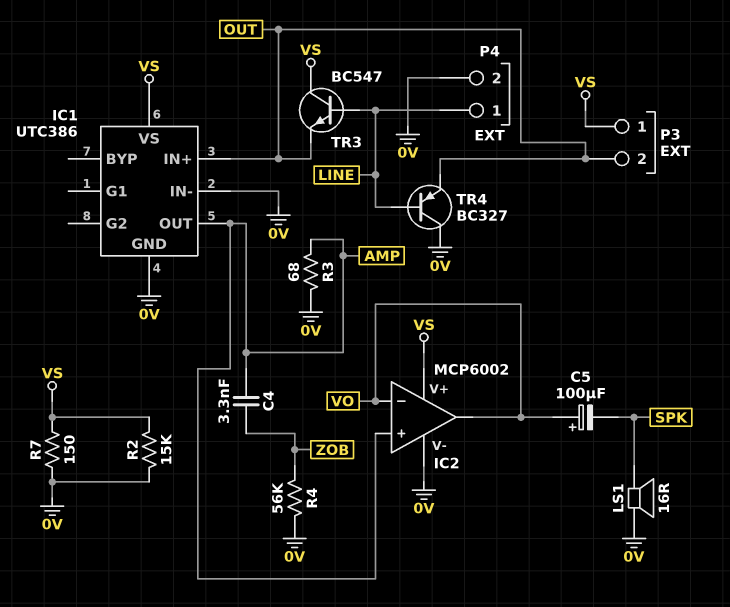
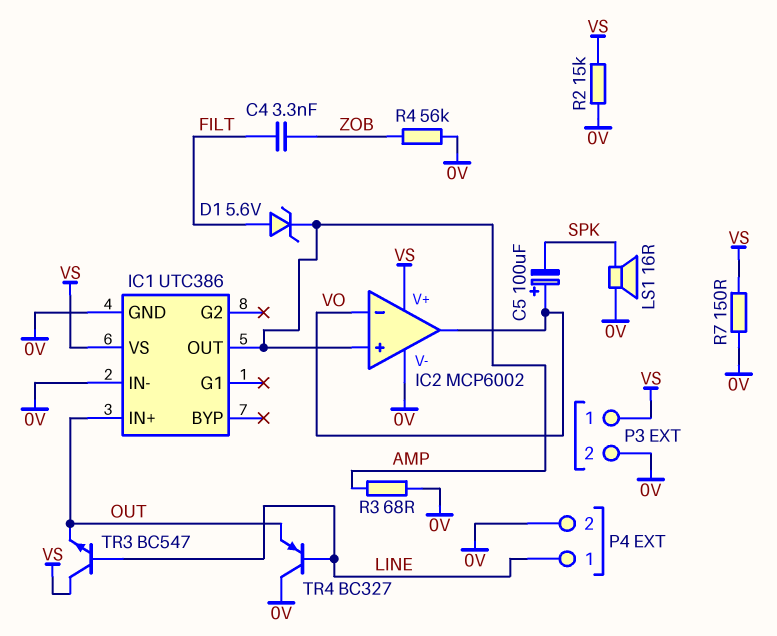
C4: 3.3nF (AMP, ZOB) -> 3.3nF (FILT, ZOB)
D1: none -> zener 5.6V (A FILT, K AMP)
P3 pin 2: OUT -> 0V

